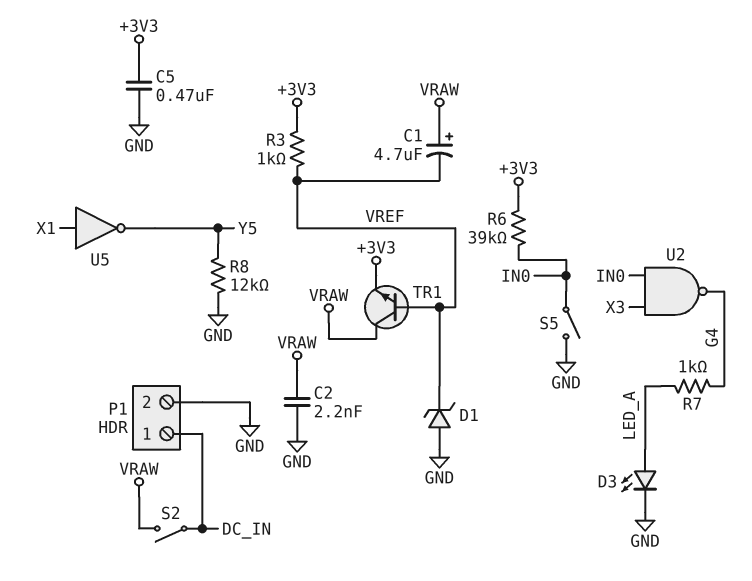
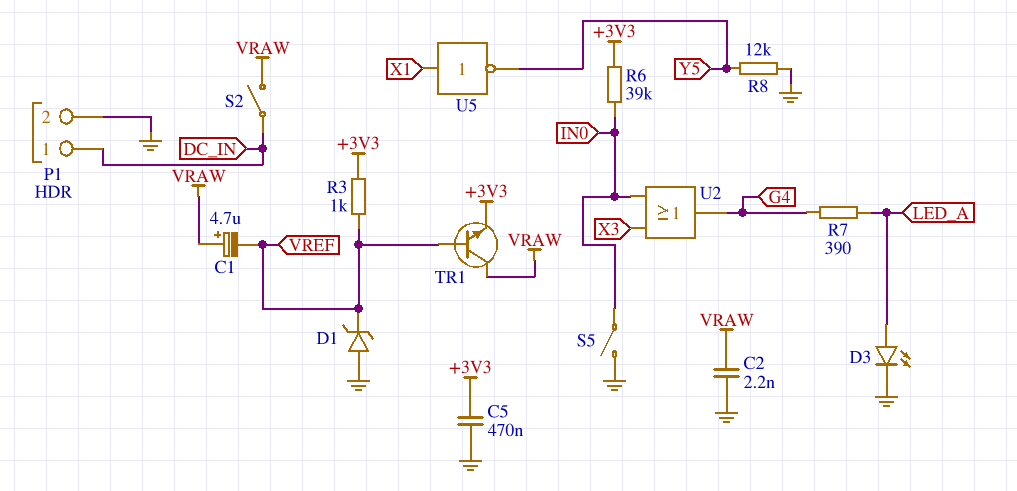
R7: 1k (G4, LED_A) -> 390 (G4, LED_A)
U2: NAND (in IN0, in X3, out G4) -> OR (in IN0, in X3, out G4)

